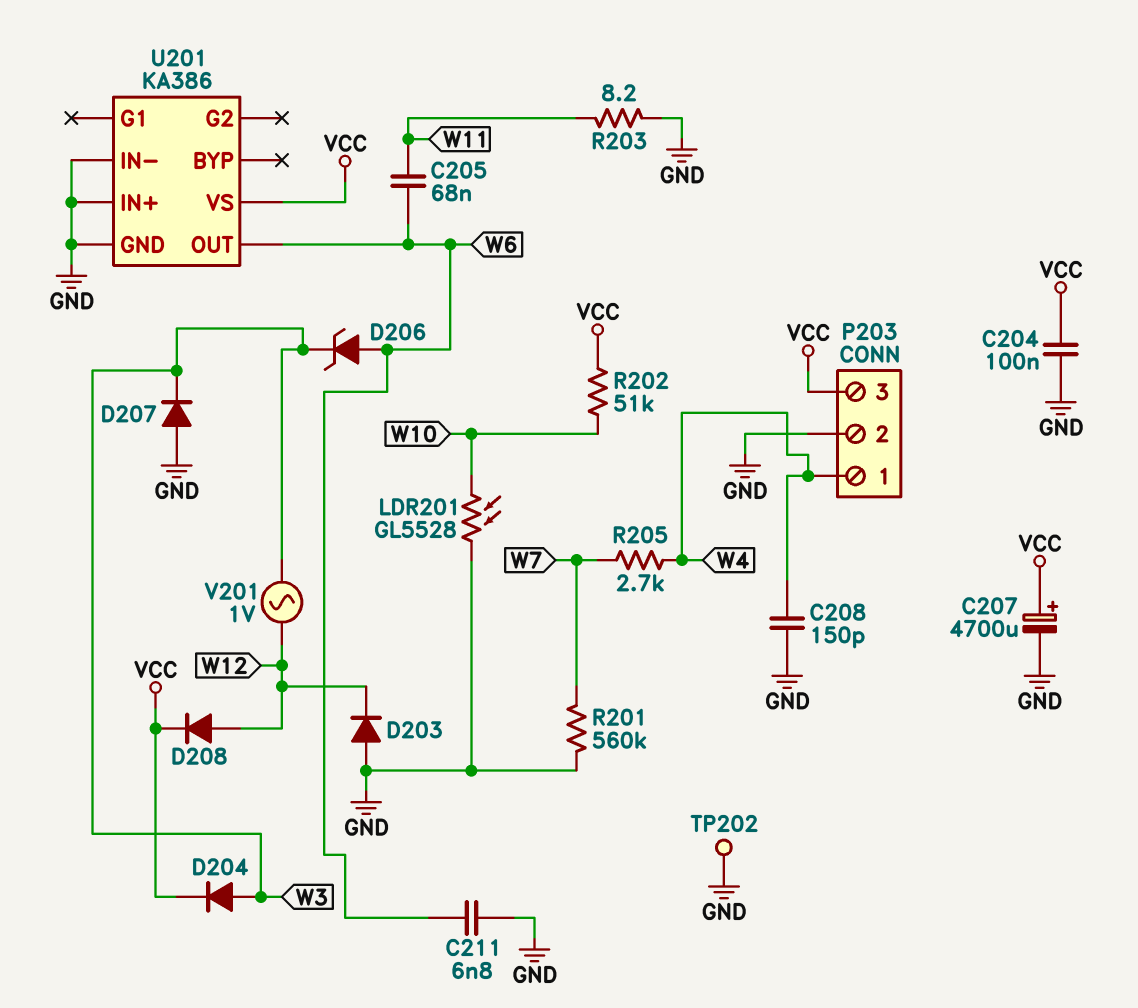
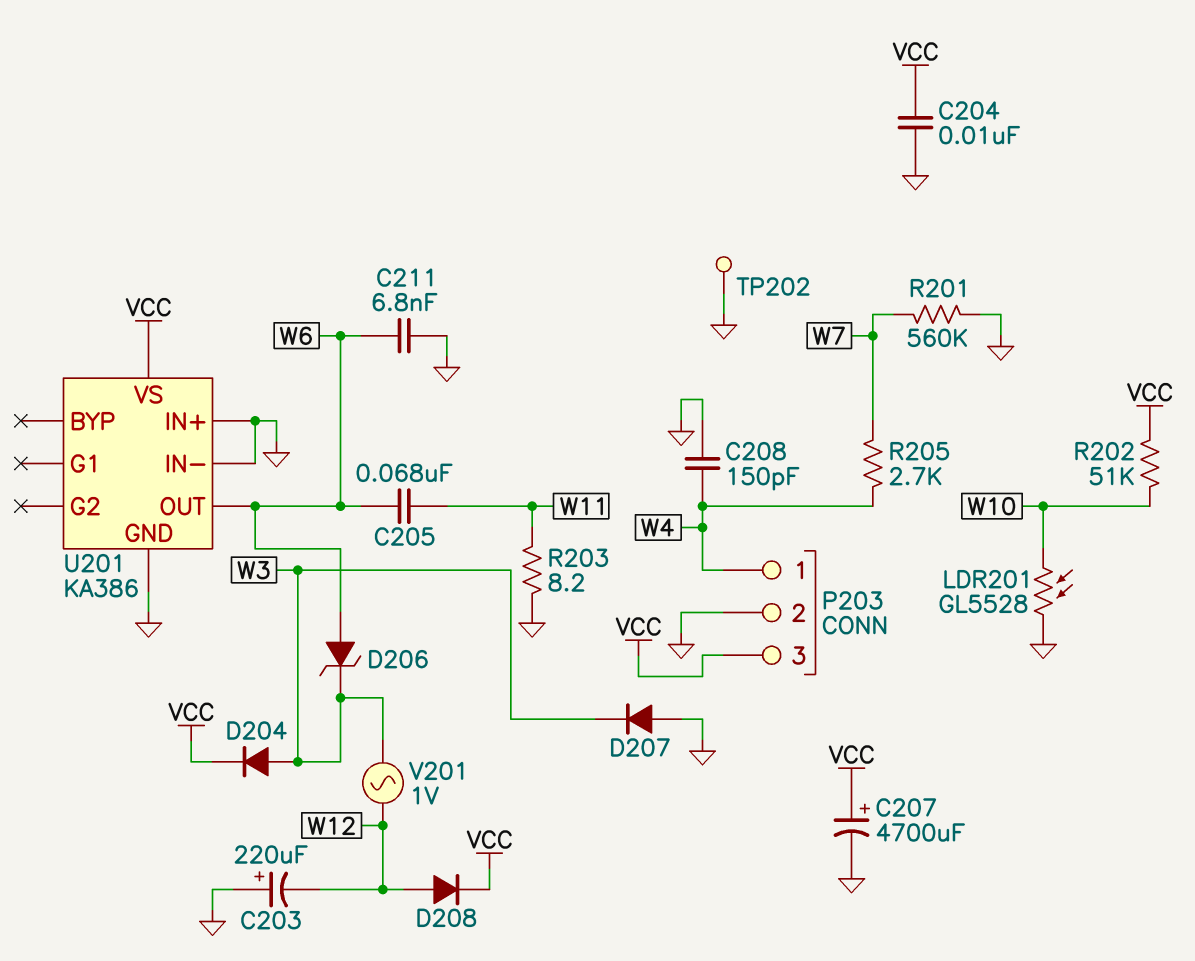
C203: none -> 220uF (plus GND, minus W12)
C204: 100nF (GND, VCC) -> 10nF (GND, VCC)
D203: diode (A GND, K W12) -> none

